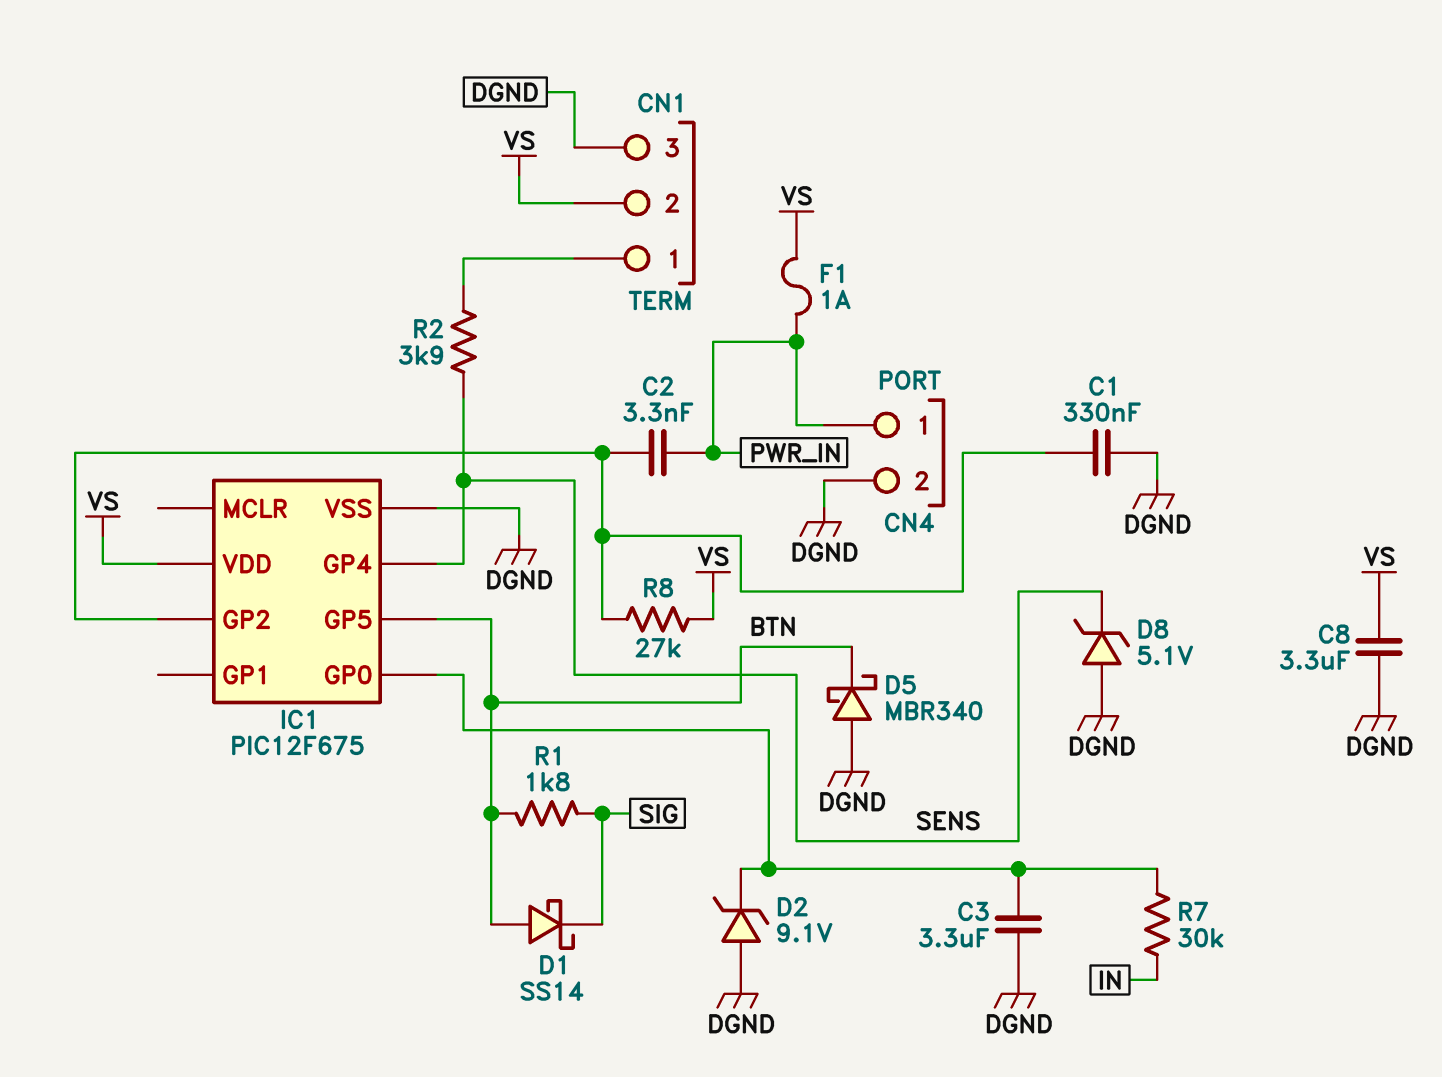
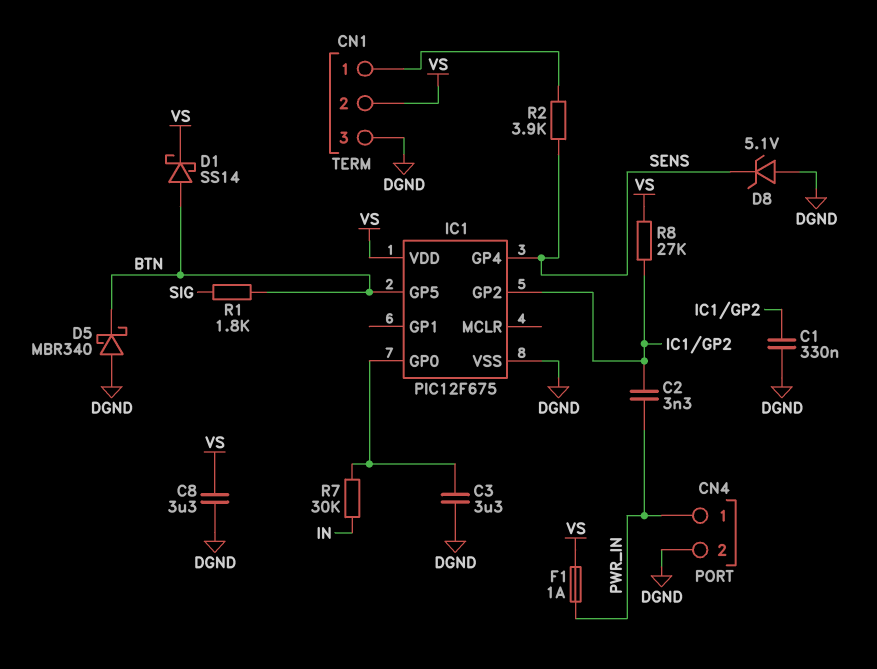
D1: schottky SS14 (A BTN, K SIG) -> schottky SS14 (A BTN, K VS)
D2: zener 9.1V (A DGND, K IC1/GP0) -> none

